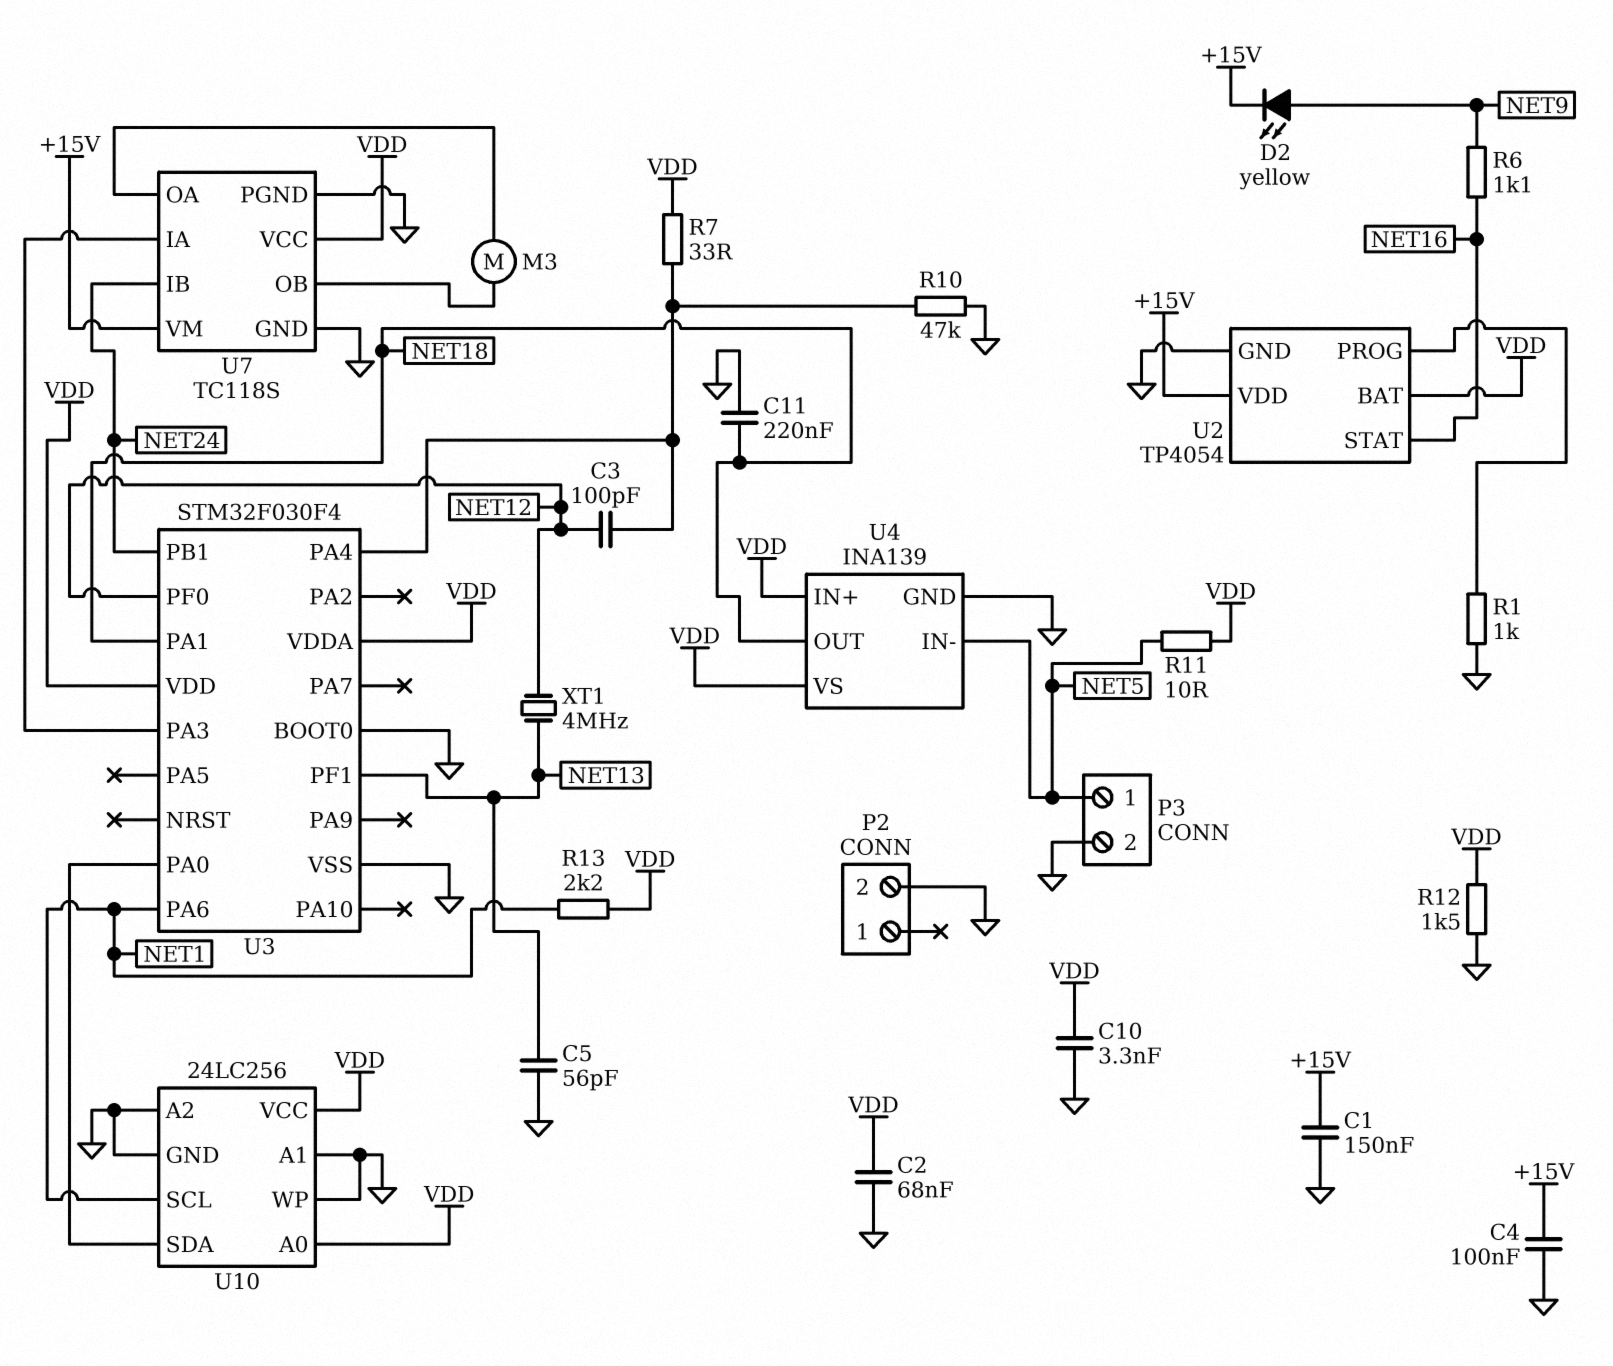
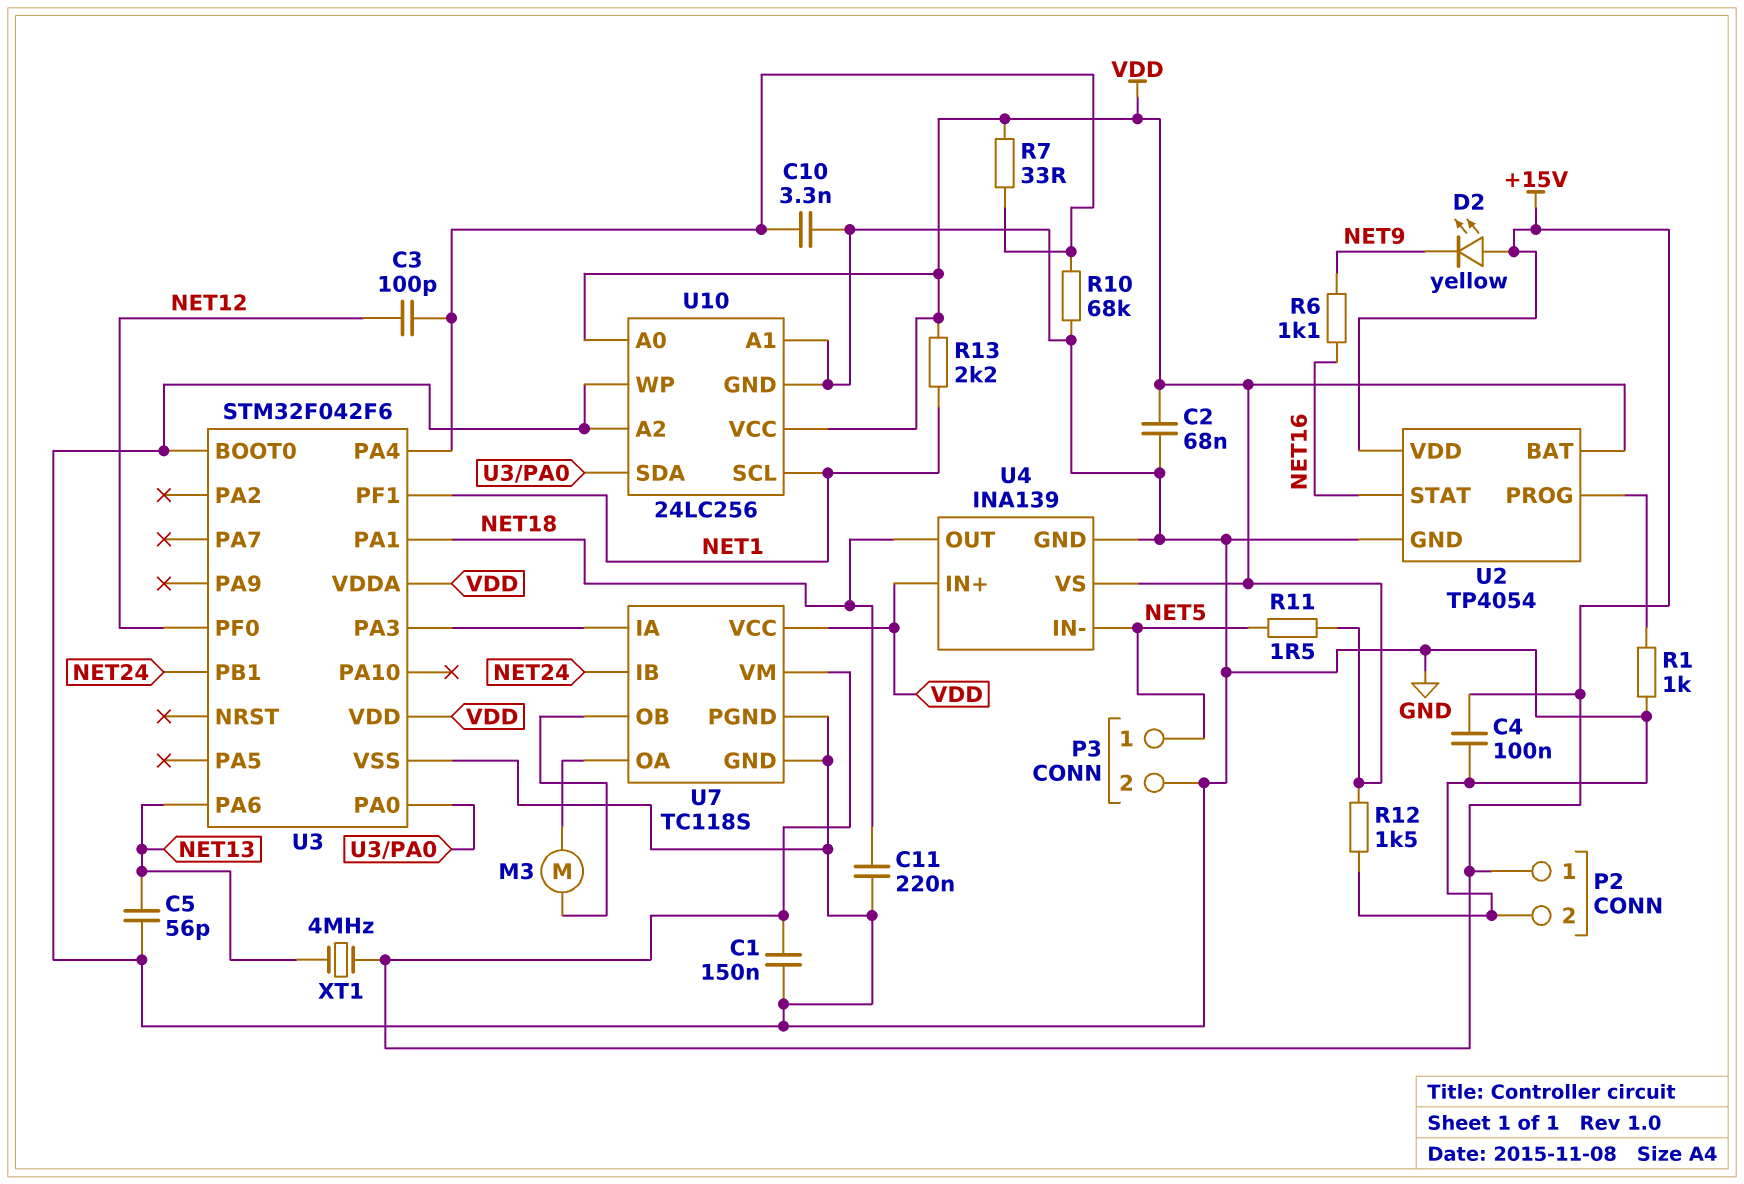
C10: 3.3nF (GND, VDD) -> 3.3nF (GND, U3/PA4)
D2: LED yellow (A NET9, K +15V) -> LED yellow (A +15V, K NET9)
P2 pin 1: none -> +15V
R10: 47k (GND, U3/PA4) -> 68k (GND, U3/PA4)
R11: 10 (NET5, VDD) -> 1.5 (NET5, VDD)
U3: STM32F030F4 -> STM32F042F6
U3 pin PA6: NET1 -> NET13
U3 pin PF1: NET13 -> NET1
XT1: 4MHz (NET12, NET13) -> 4MHz (+15V, NET13)

